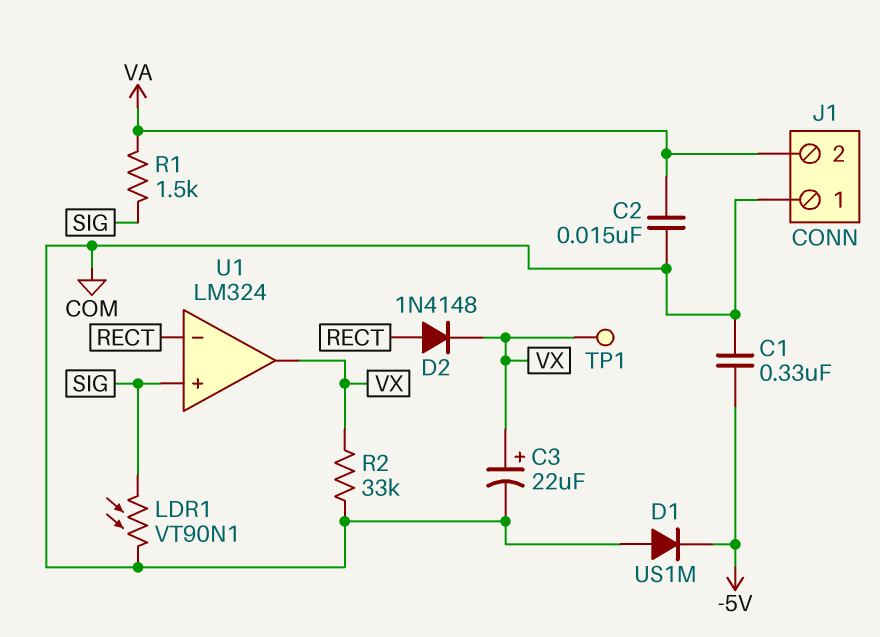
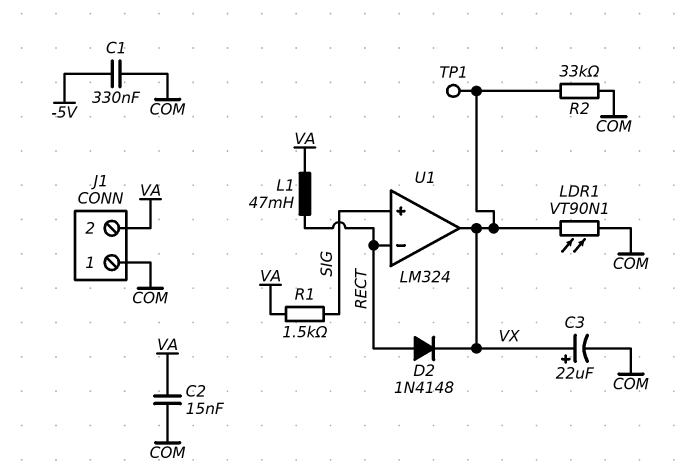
D1: diode US1M (A COM, K -5V) -> none
L1: none -> 47mH (RECT, VA)
LDR1: VT90N1 (COM, SIG) -> VT90N1 (COM, VX)

